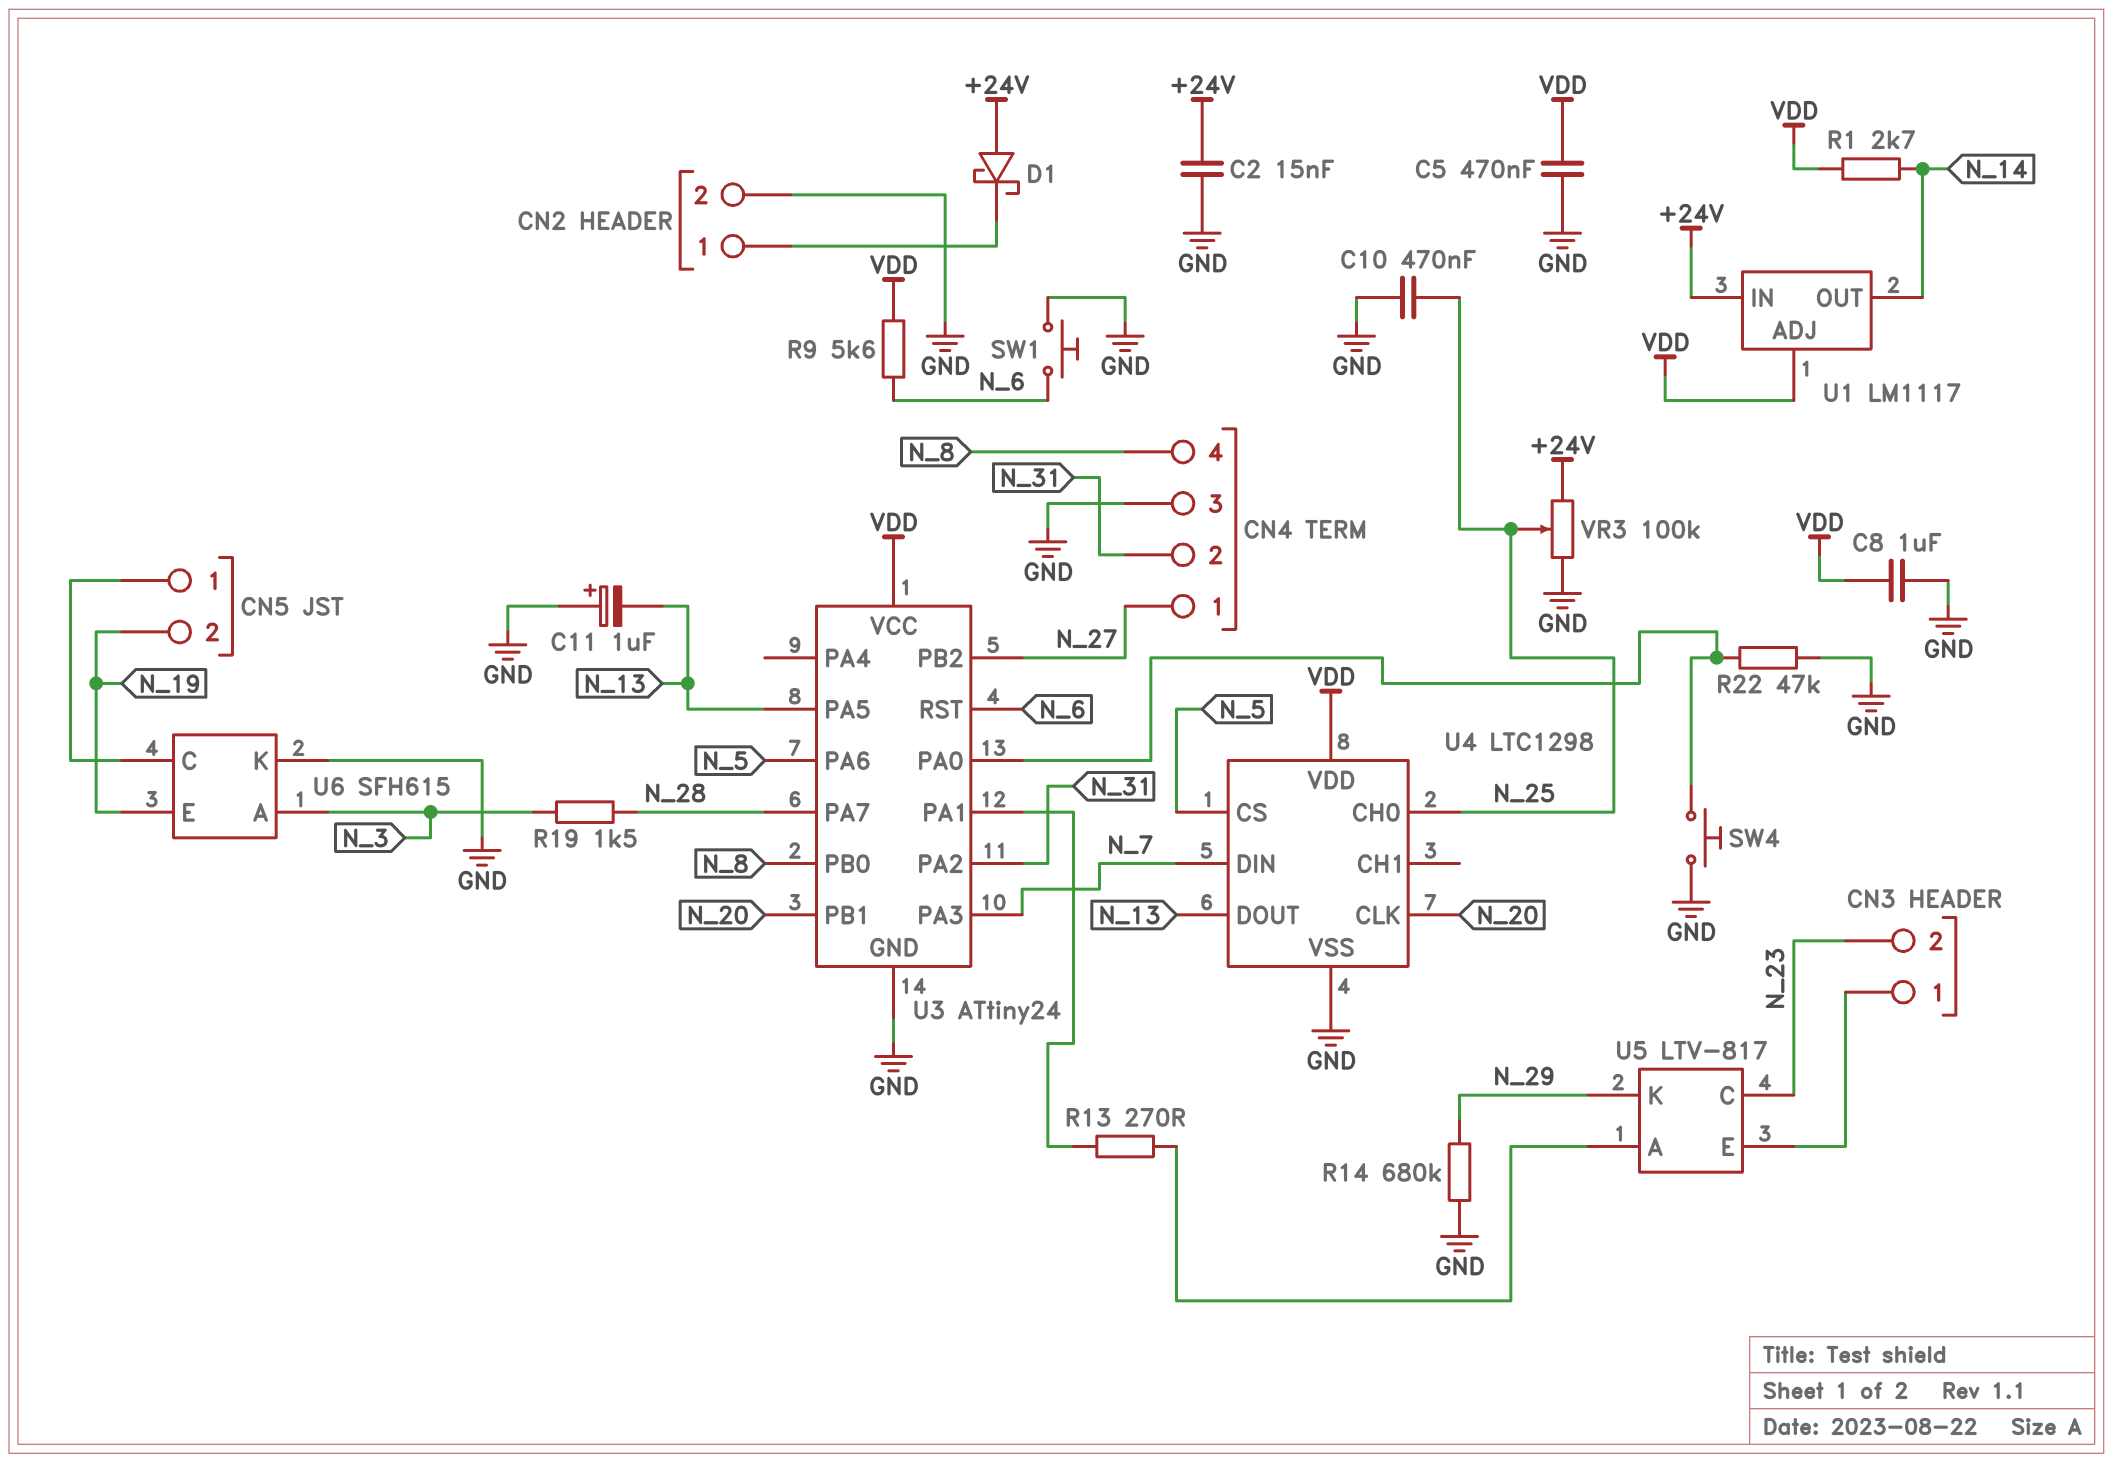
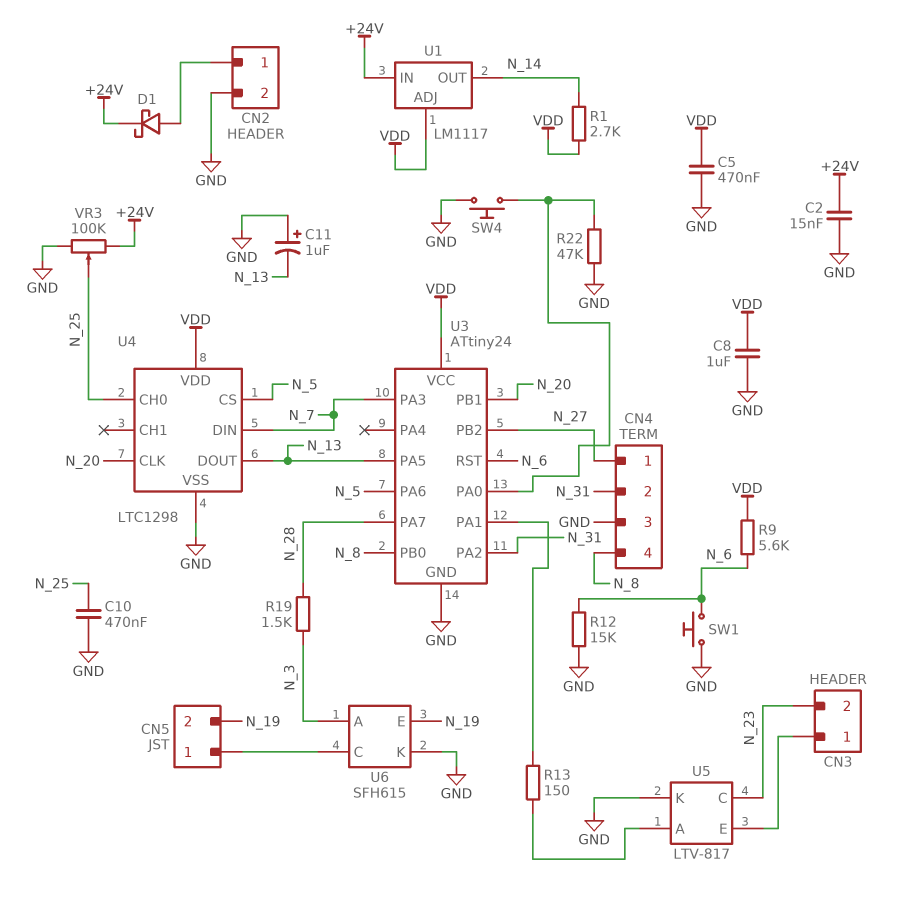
D1: schottky (A +24V, K CN2/1) -> schottky (A CN2/1, K +24V)
R12: none -> 15k (GND, N_6)
R13: 270 (U3/PA1, U5/A) -> 150 (U3/PA1, U5/A)
R14: 680k (GND, N_29) -> none
U5 pin K: N_29 -> GND

